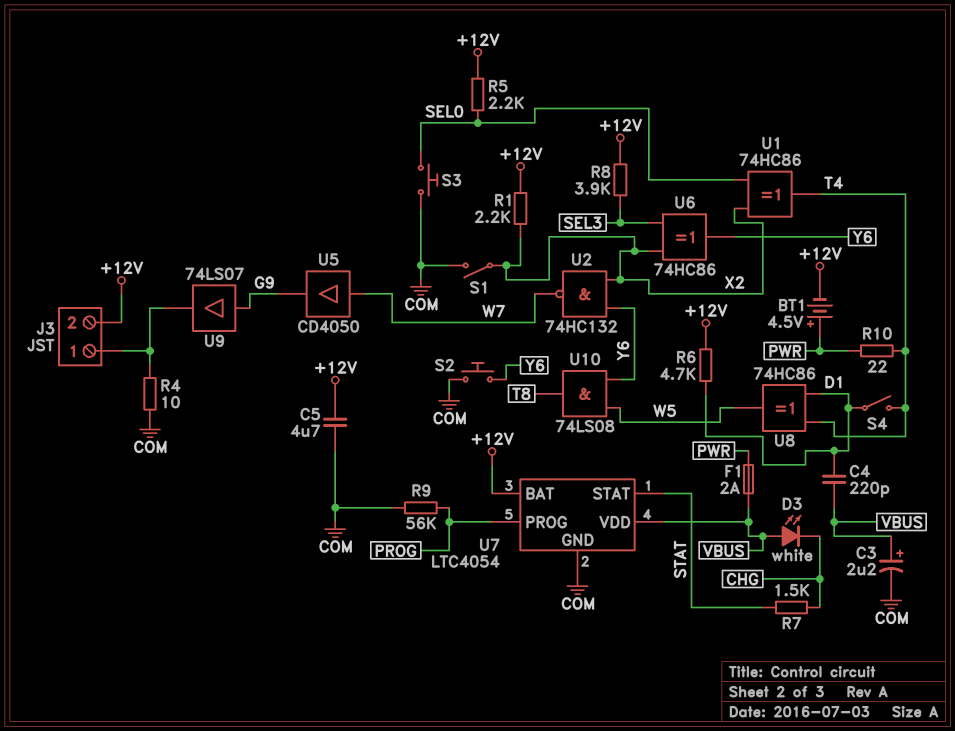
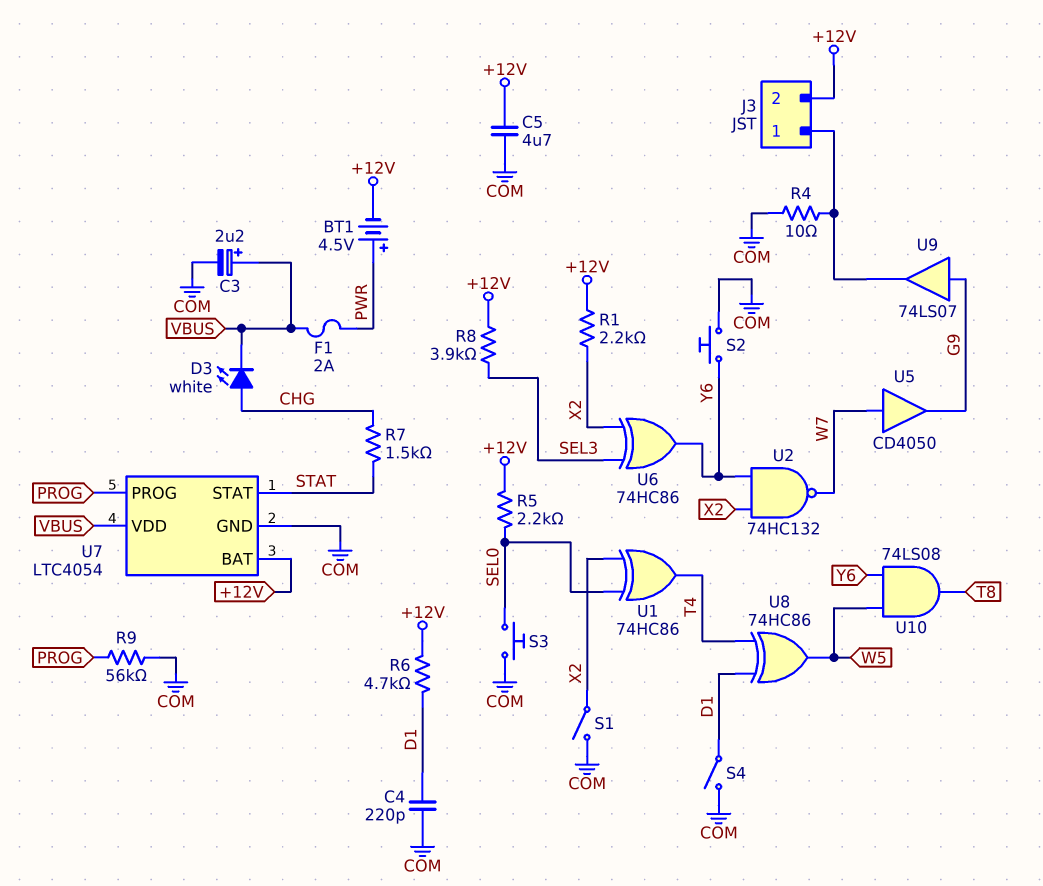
C4: 220pF (D1, VBUS) -> 220pF (COM, D1)
D3: LED white (A VBUS, K CHG) -> LED white (A CHG, K VBUS)
R10: 22 (PWR, T4) -> none
S4: switch (D1, T4) -> switch (COM, D1)

